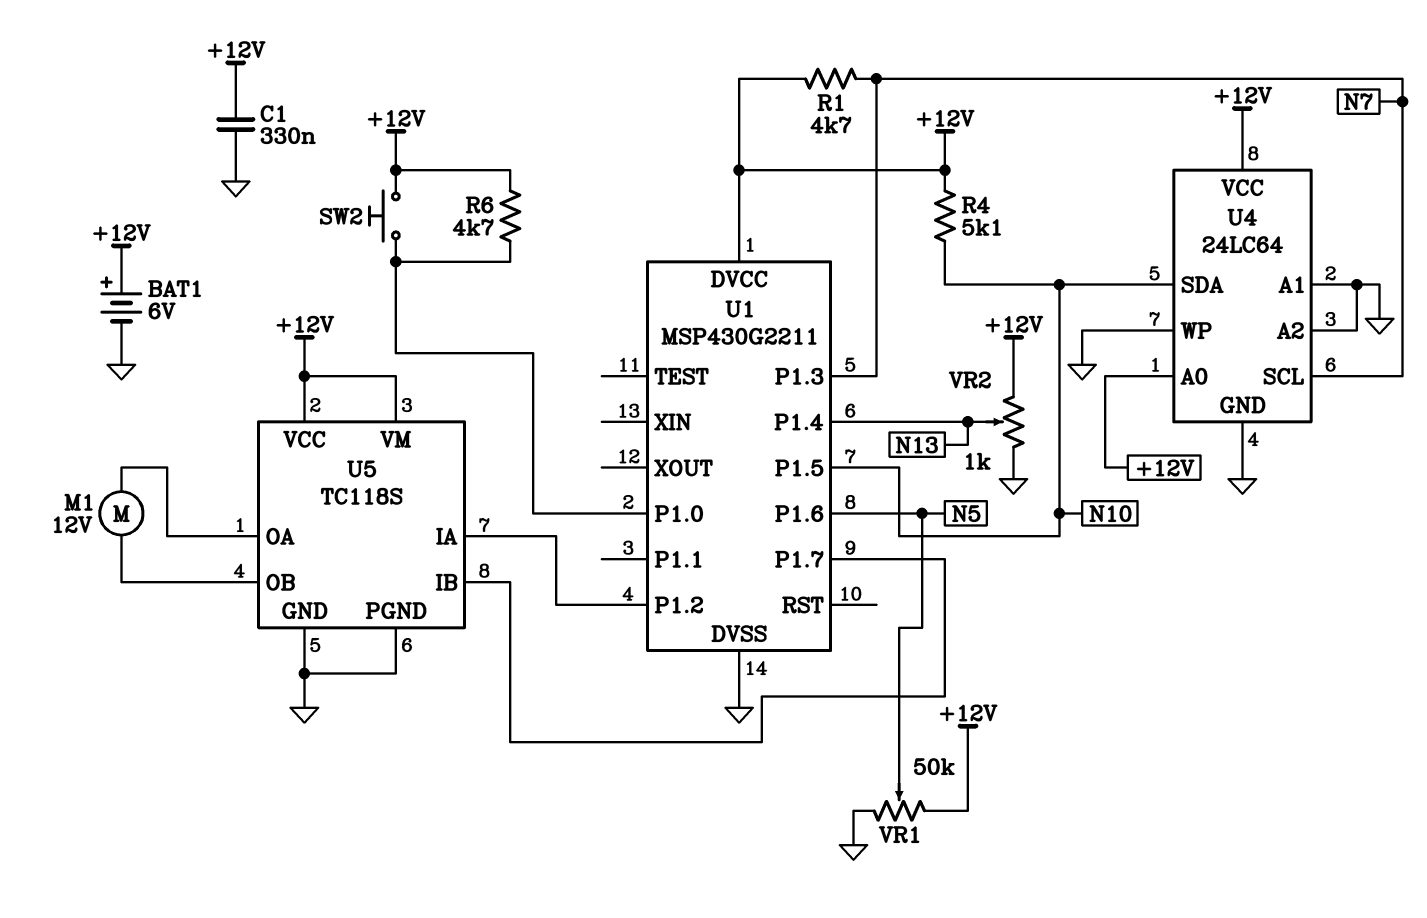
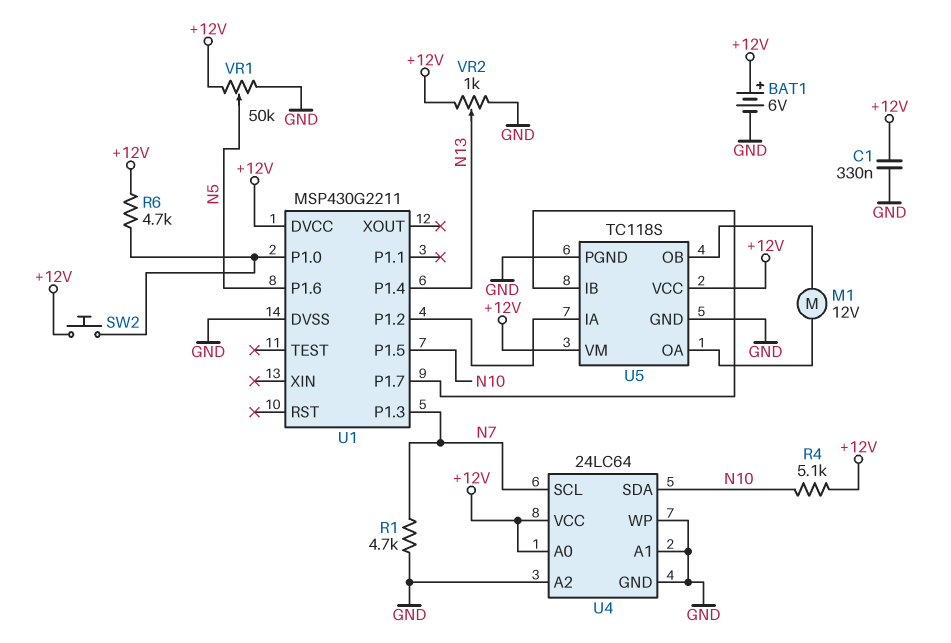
R1: 4.7k (+12V, N7) -> 4.7k (GND, N7)

